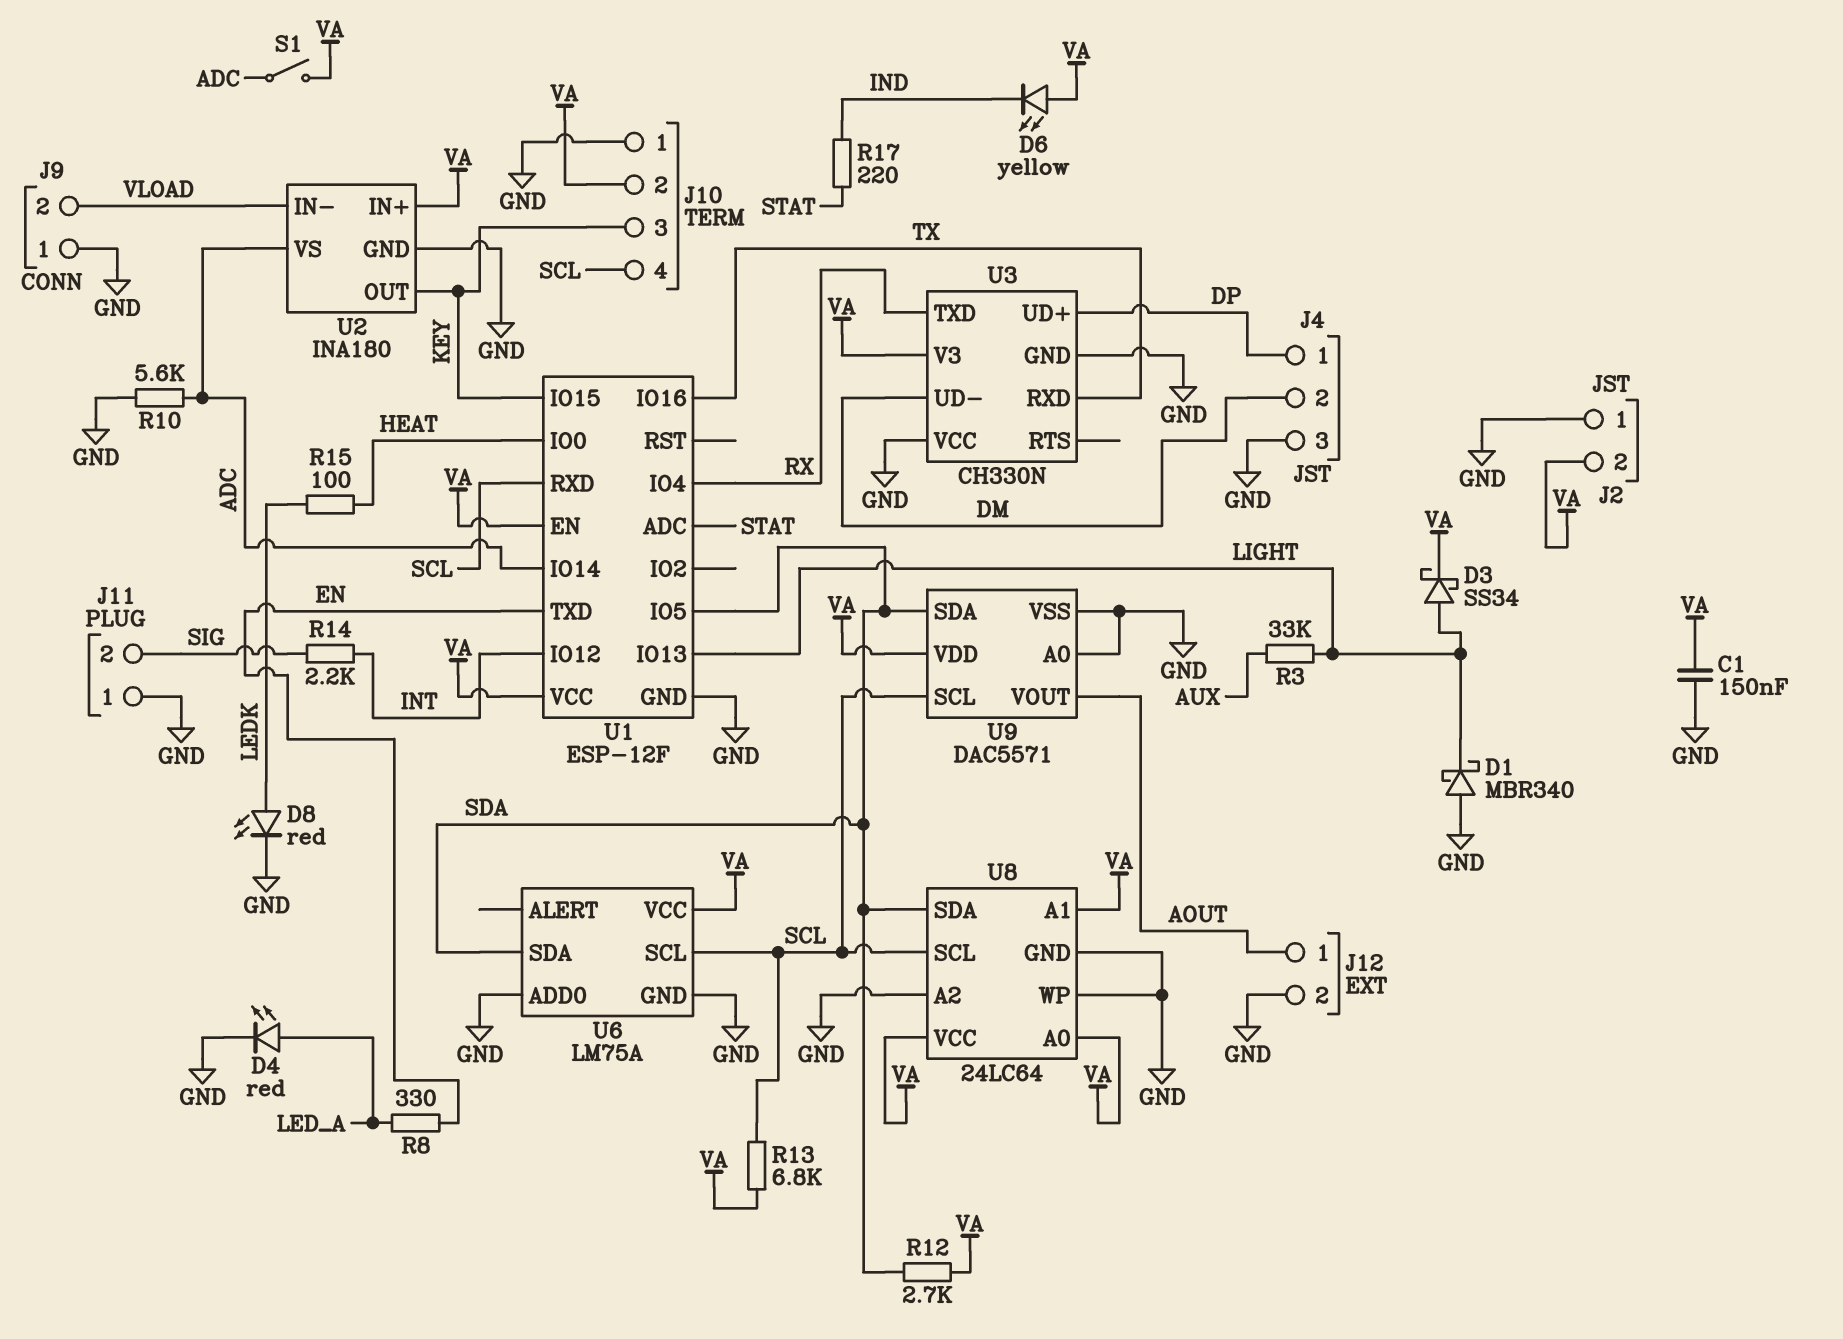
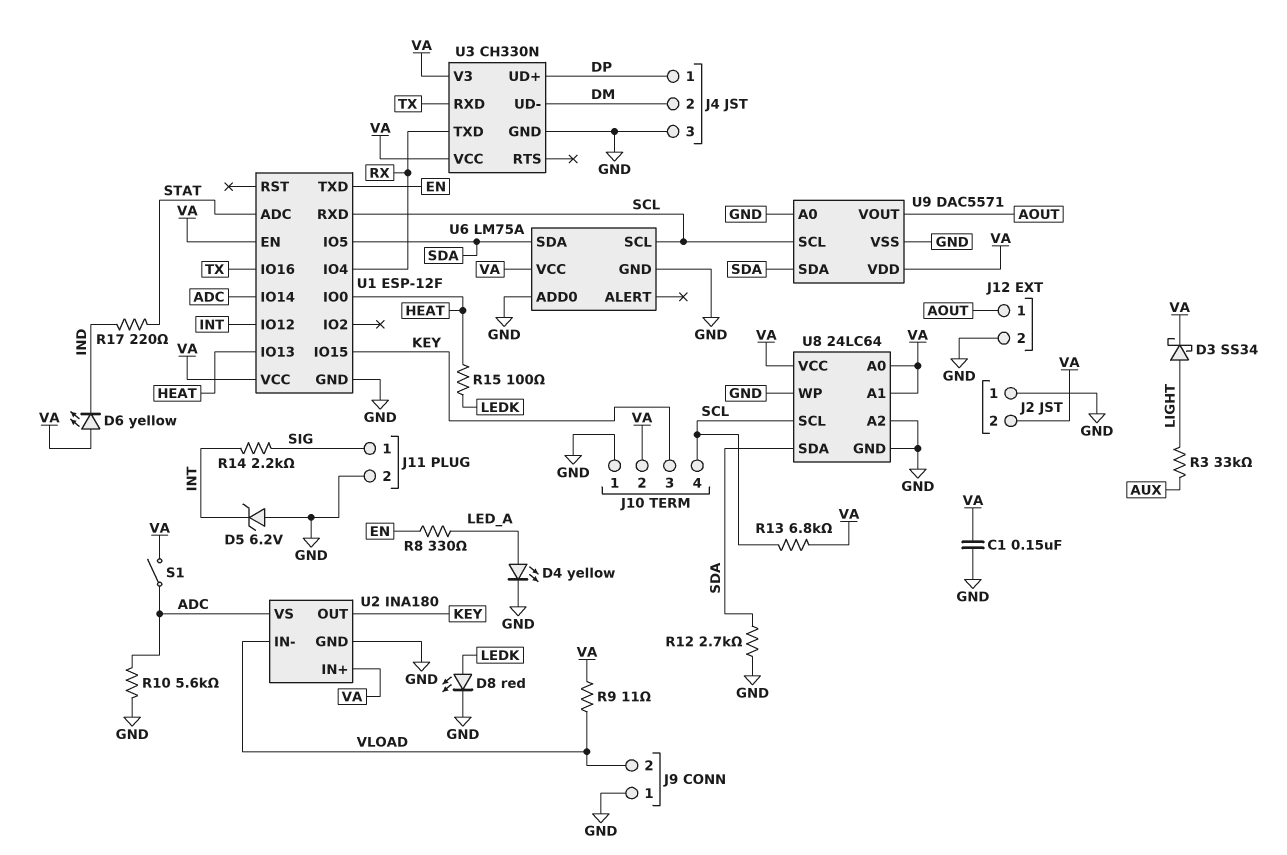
D1: schottky MBR340 (A GND, K LIGHT) -> none
D4: LED red (A LED_A, K GND) -> LED yellow (A LED_A, K GND)
D5: none -> zener 6.2V (A GND, K INT)
J11 pin 1: GND -> SIG
J11 pin 2: SIG -> GND
R9: none -> 11 (VA, VLOAD)
R12: 2.7k (SDA, VA) -> 2.7k (GND, SDA)
U1 pin IO13: LIGHT -> HEAT
U3 pin VCC: GND -> VA

